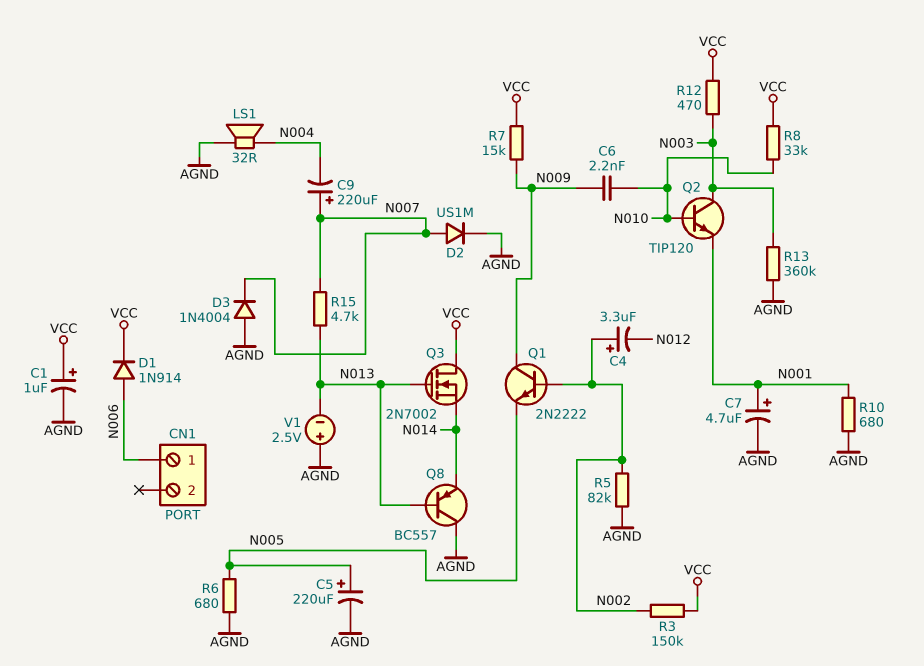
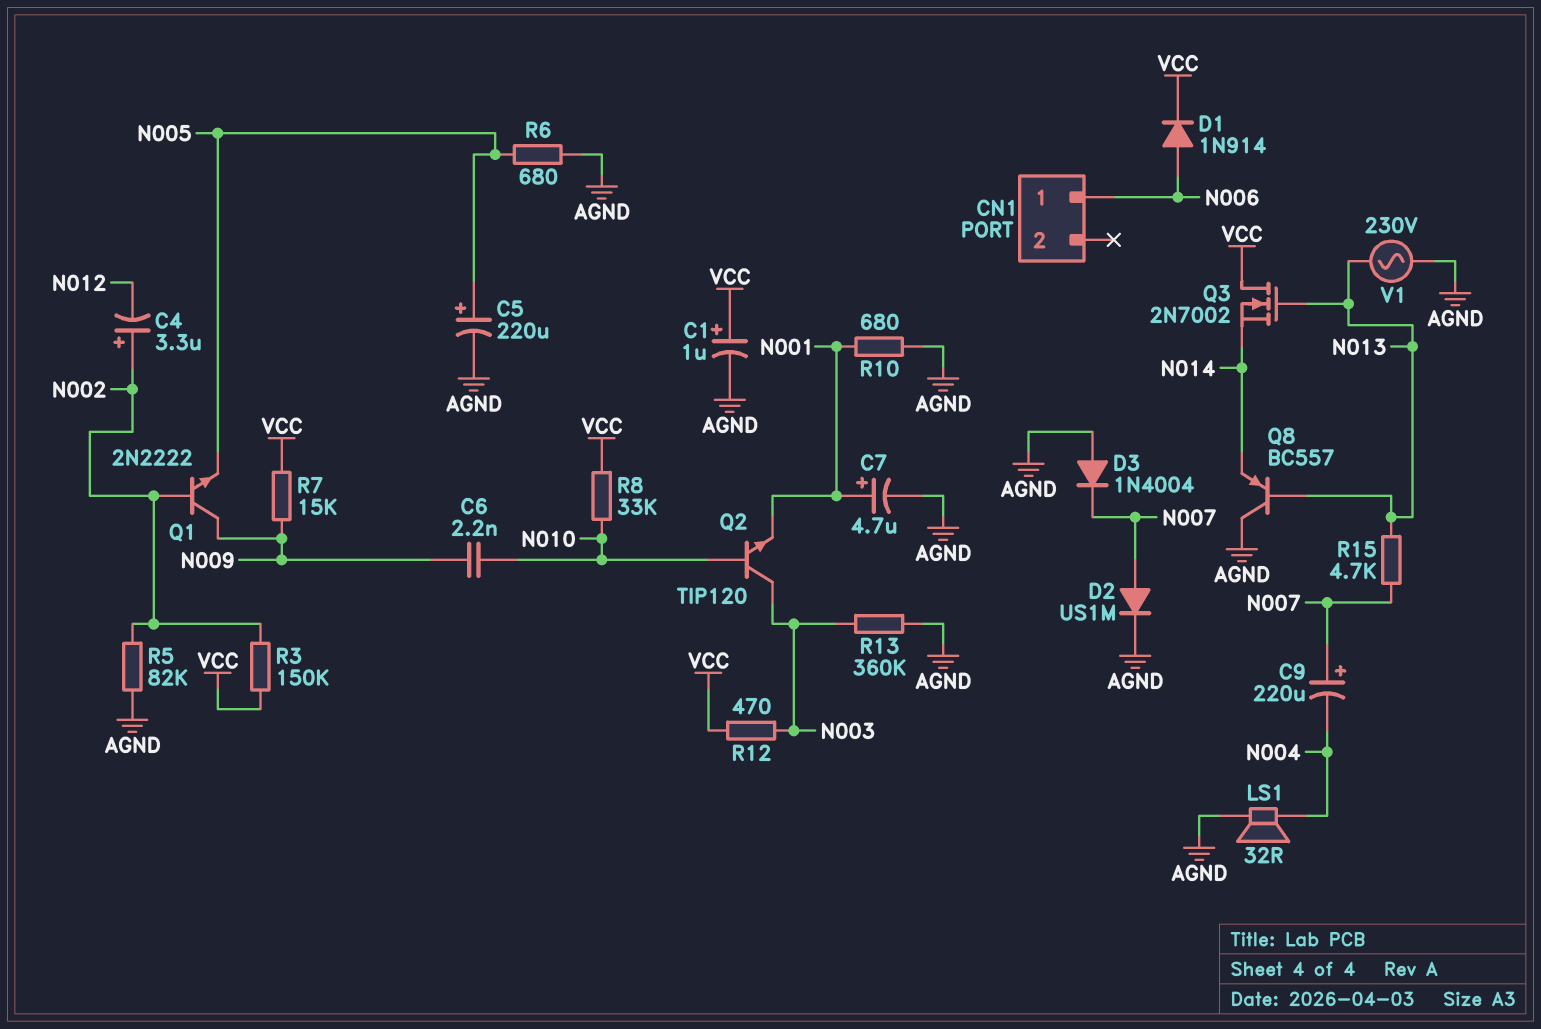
V1: 2.5V (plus AGND, minus N013) -> AC 230V (AGND, N013)

